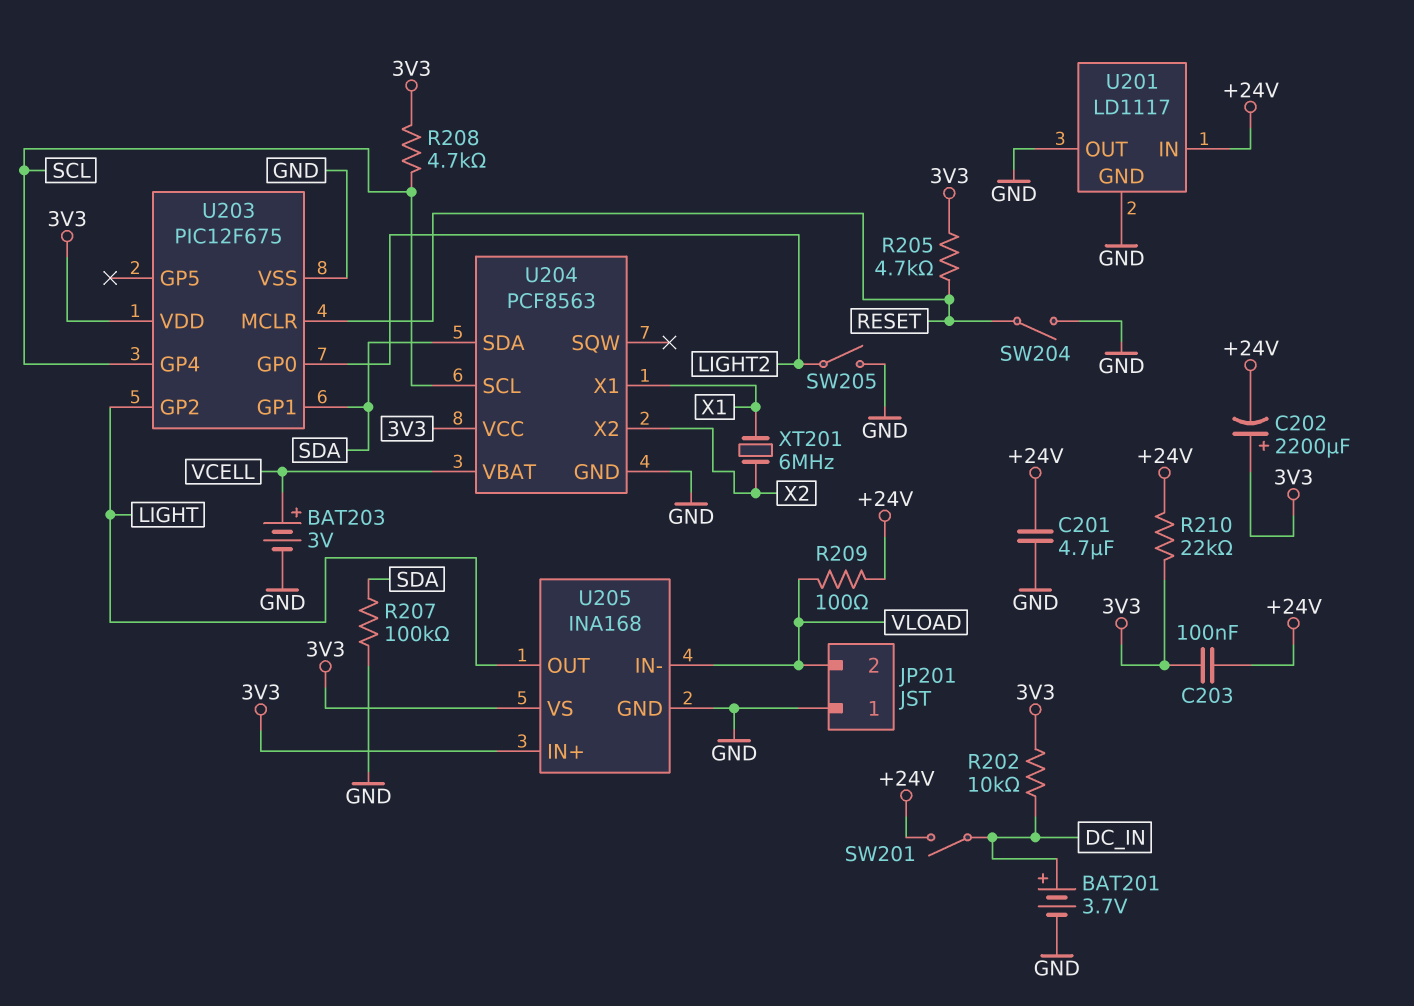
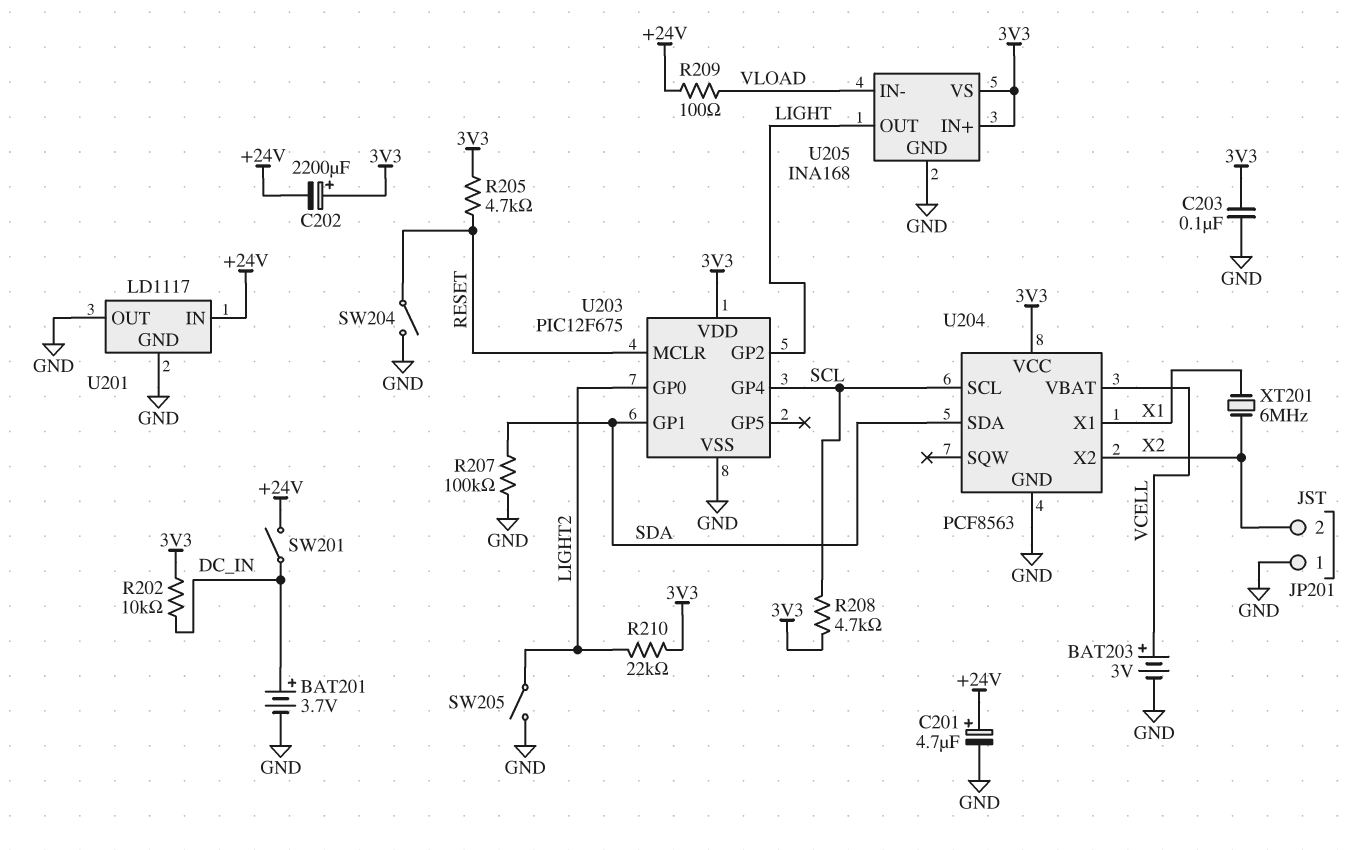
C201: 4.7uF (+24V, GND) -> 4.7uF (plus +24V, minus GND)
C203: 100nF (+24V, 3V3) -> 100nF (3V3, GND)
JP201 pin 2: VLOAD -> X2
R210: 22k (+24V, 3V3) -> 22k (3V3, LIGHT2)

